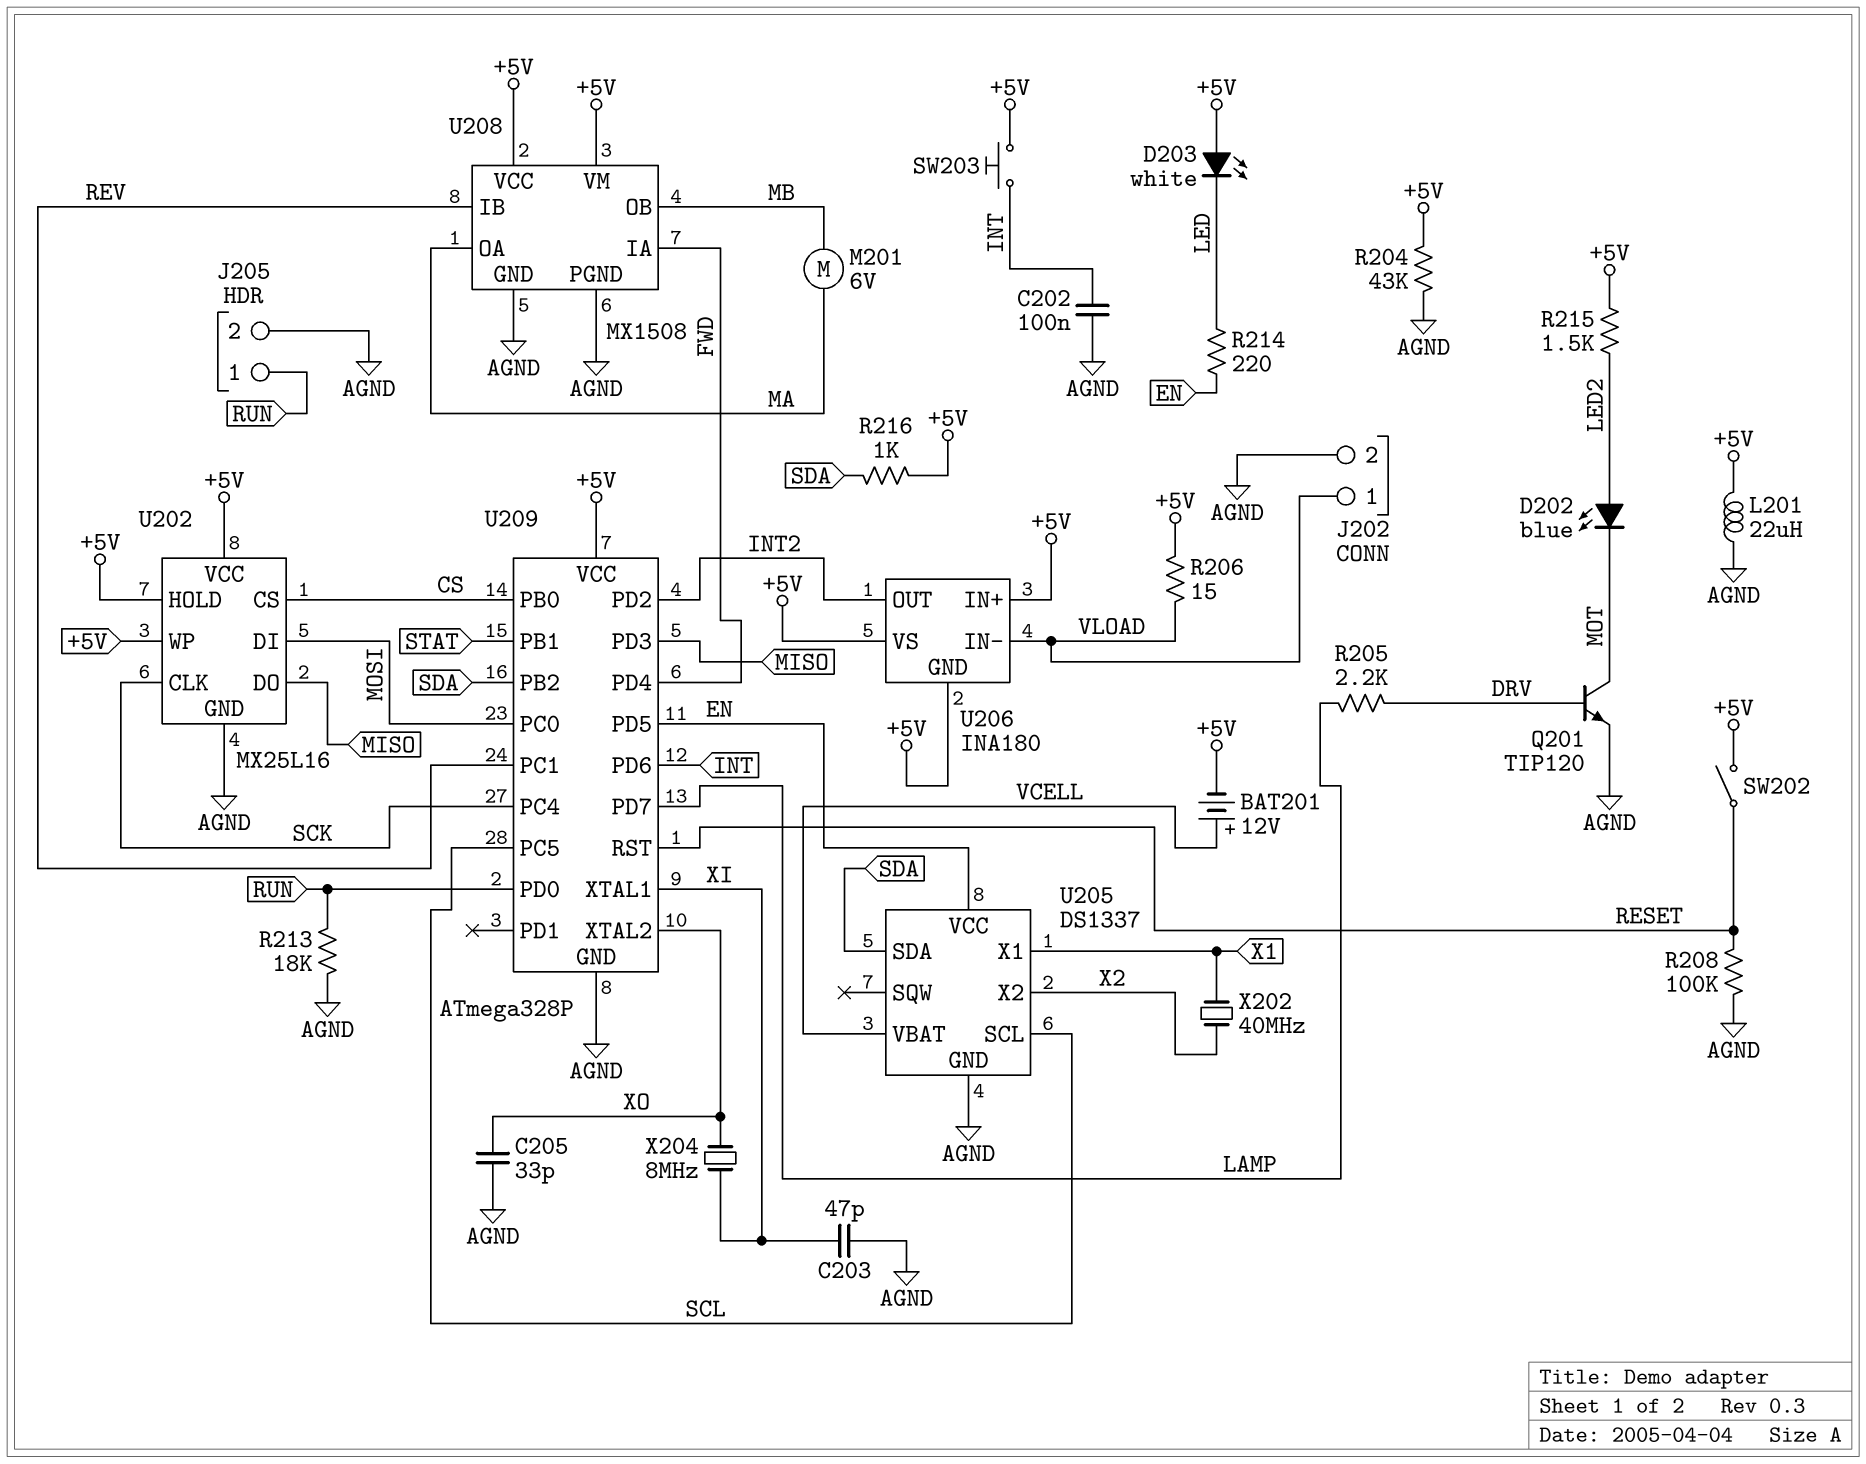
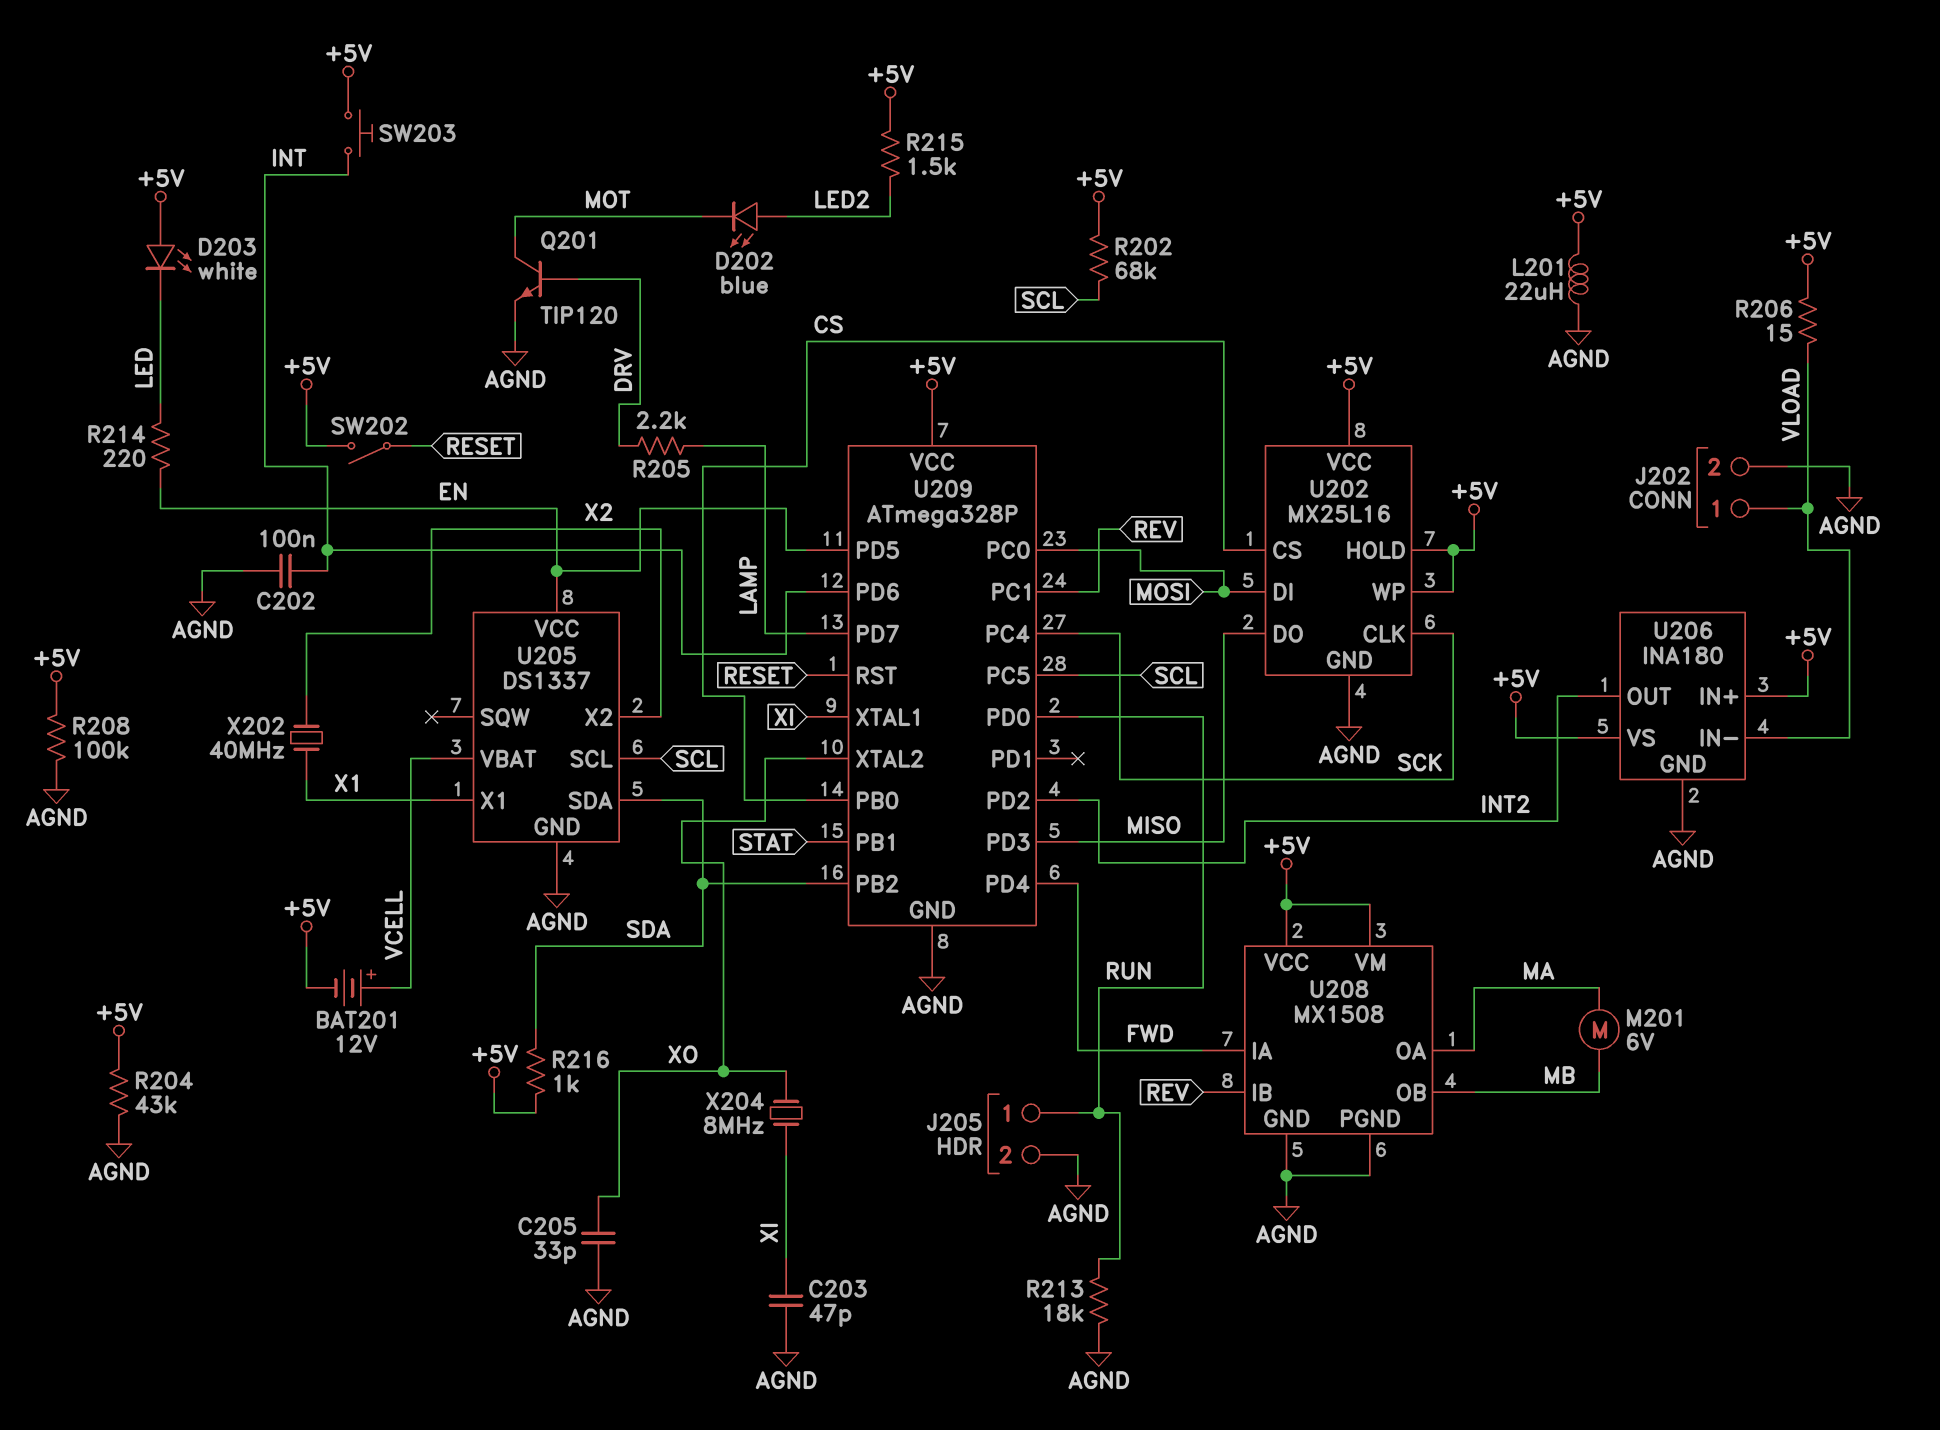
R202: none -> 68k (+5V, SCL)
R208: 100k (AGND, RESET) -> 100k (+5V, AGND)
U206 pin GND: +5V -> AGND

